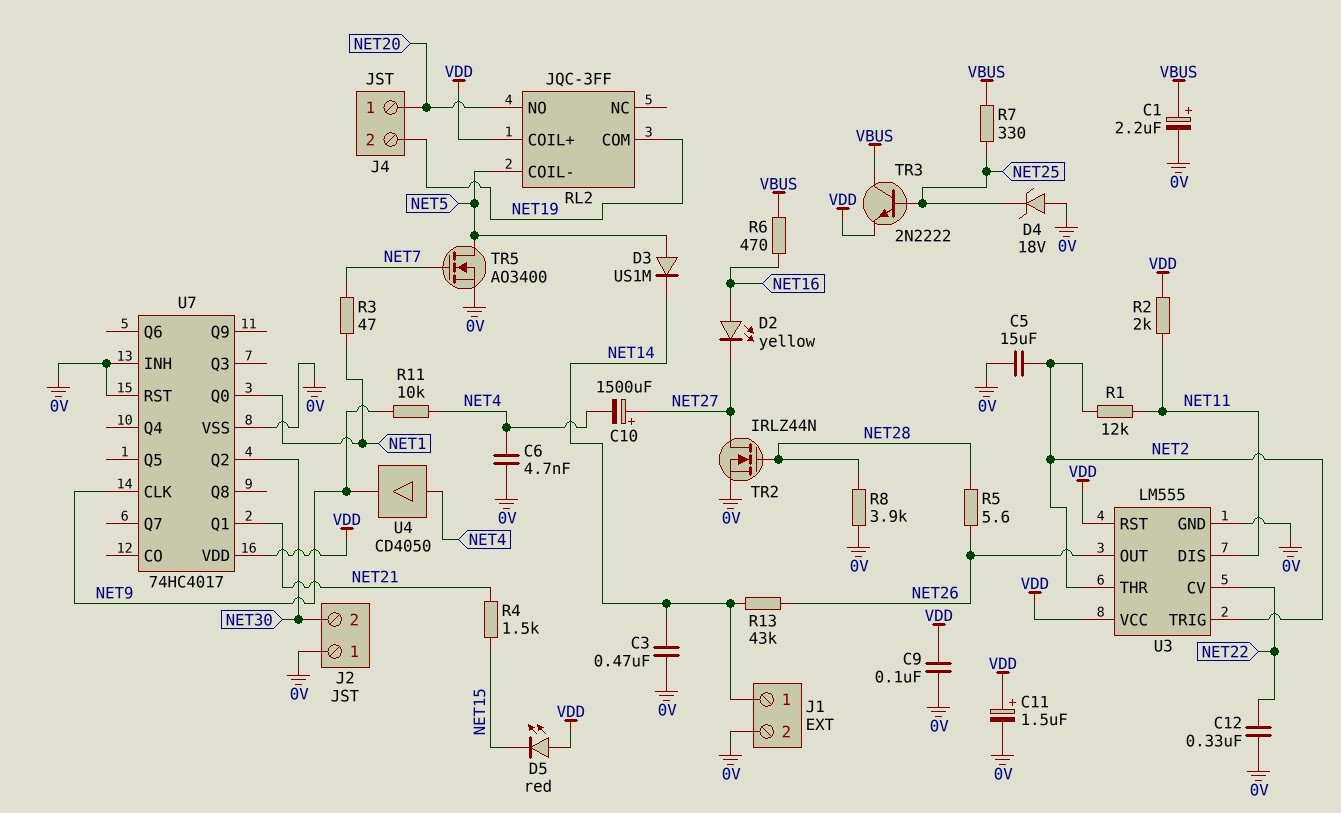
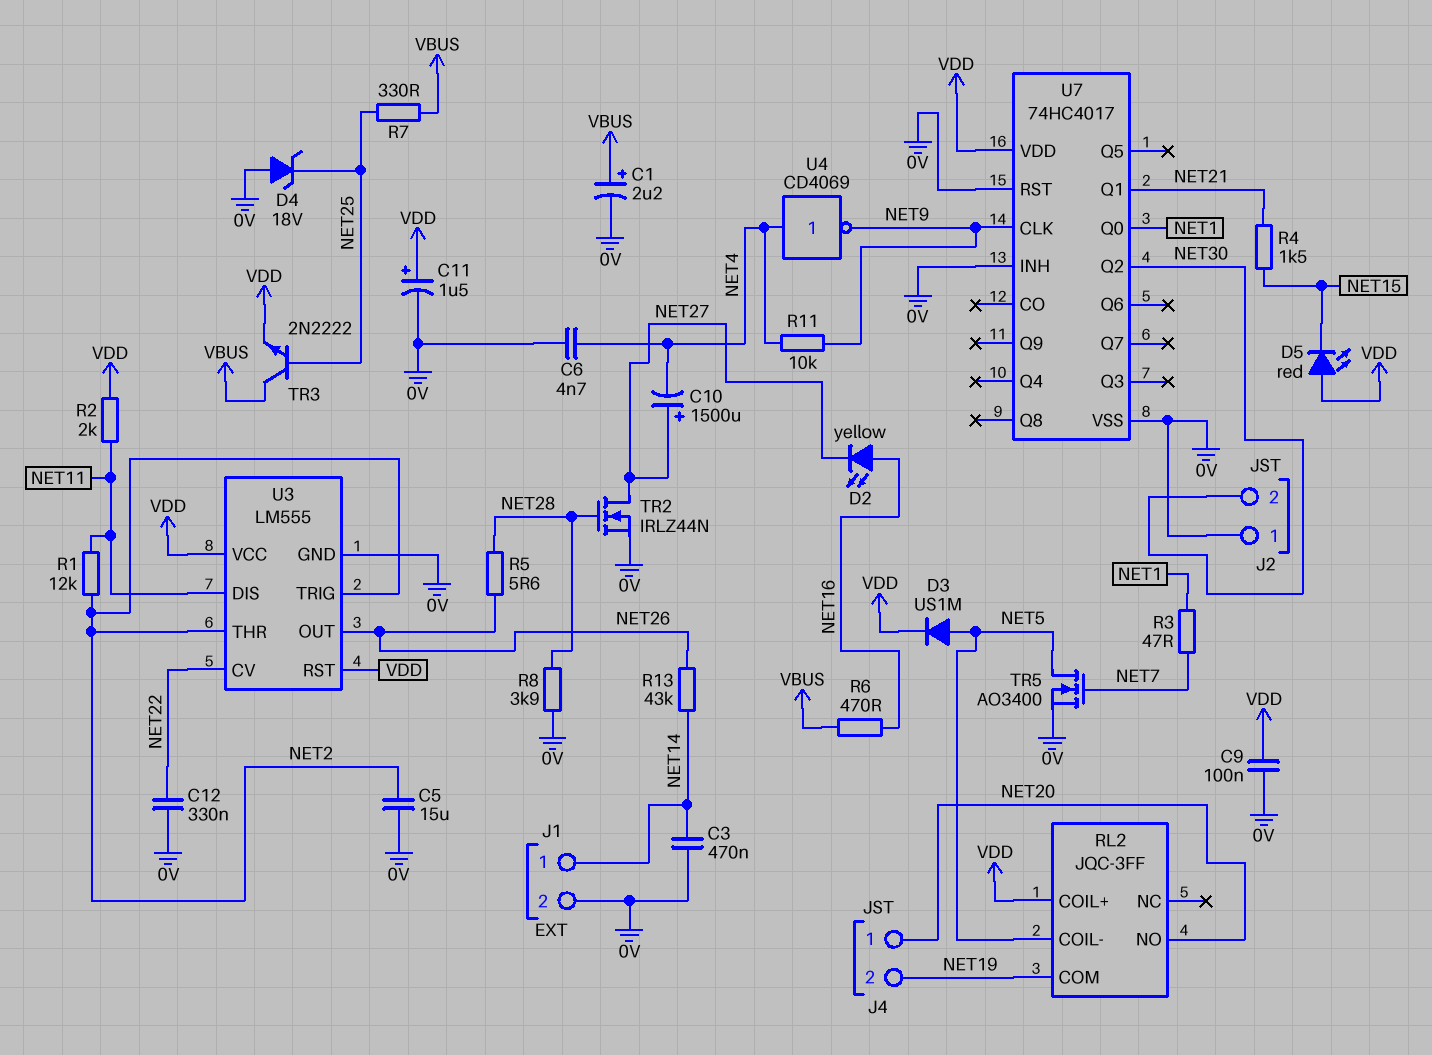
D3: diode US1M (A NET5, K NET14) -> diode US1M (A NET5, K VDD)
U4: buffer CD4050 (in NET4, out NET9) -> NOT CD4069 (in NET4, out NET9)

